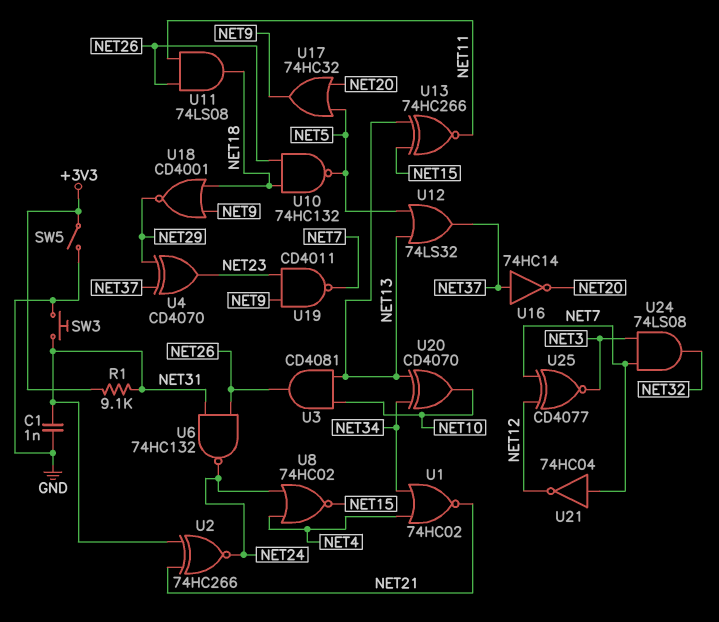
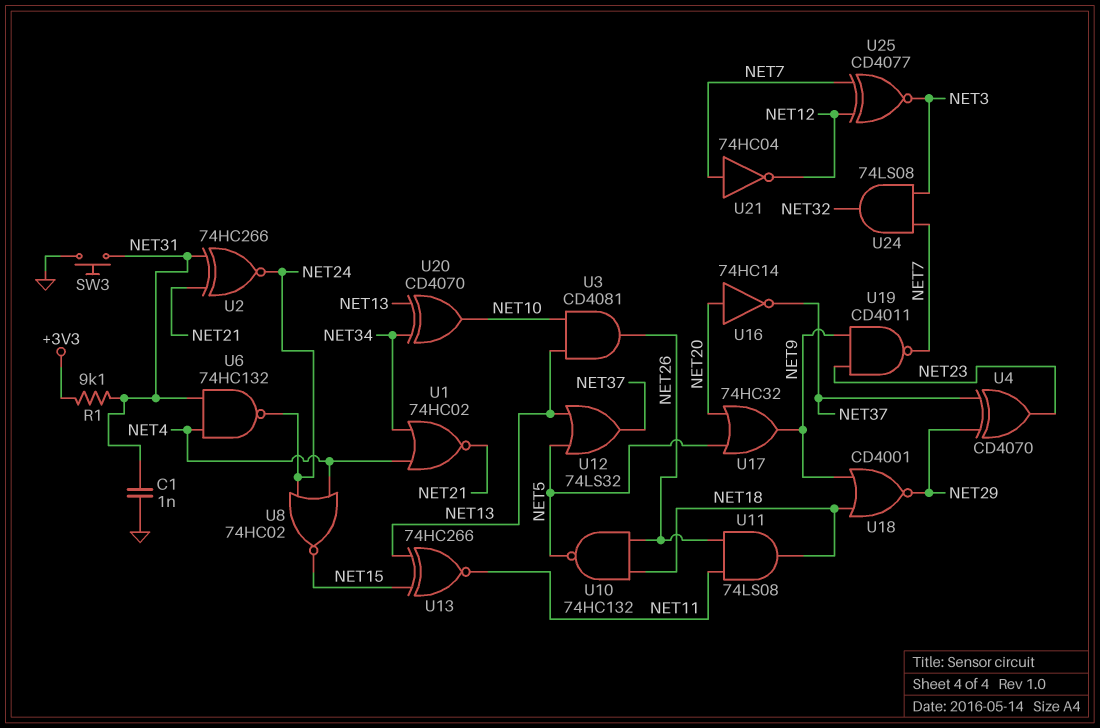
SW5: switch (+3V3, GND) -> none
U6: NAND 74HC132 (in NET26, in NET31, out NET24) -> NAND 74HC132 (in NET4, in NET31, out NET24)
U16: NOT 74HC14 (in NET37, out NET20) -> NOT 74HC14 (in NET20, out NET37)

